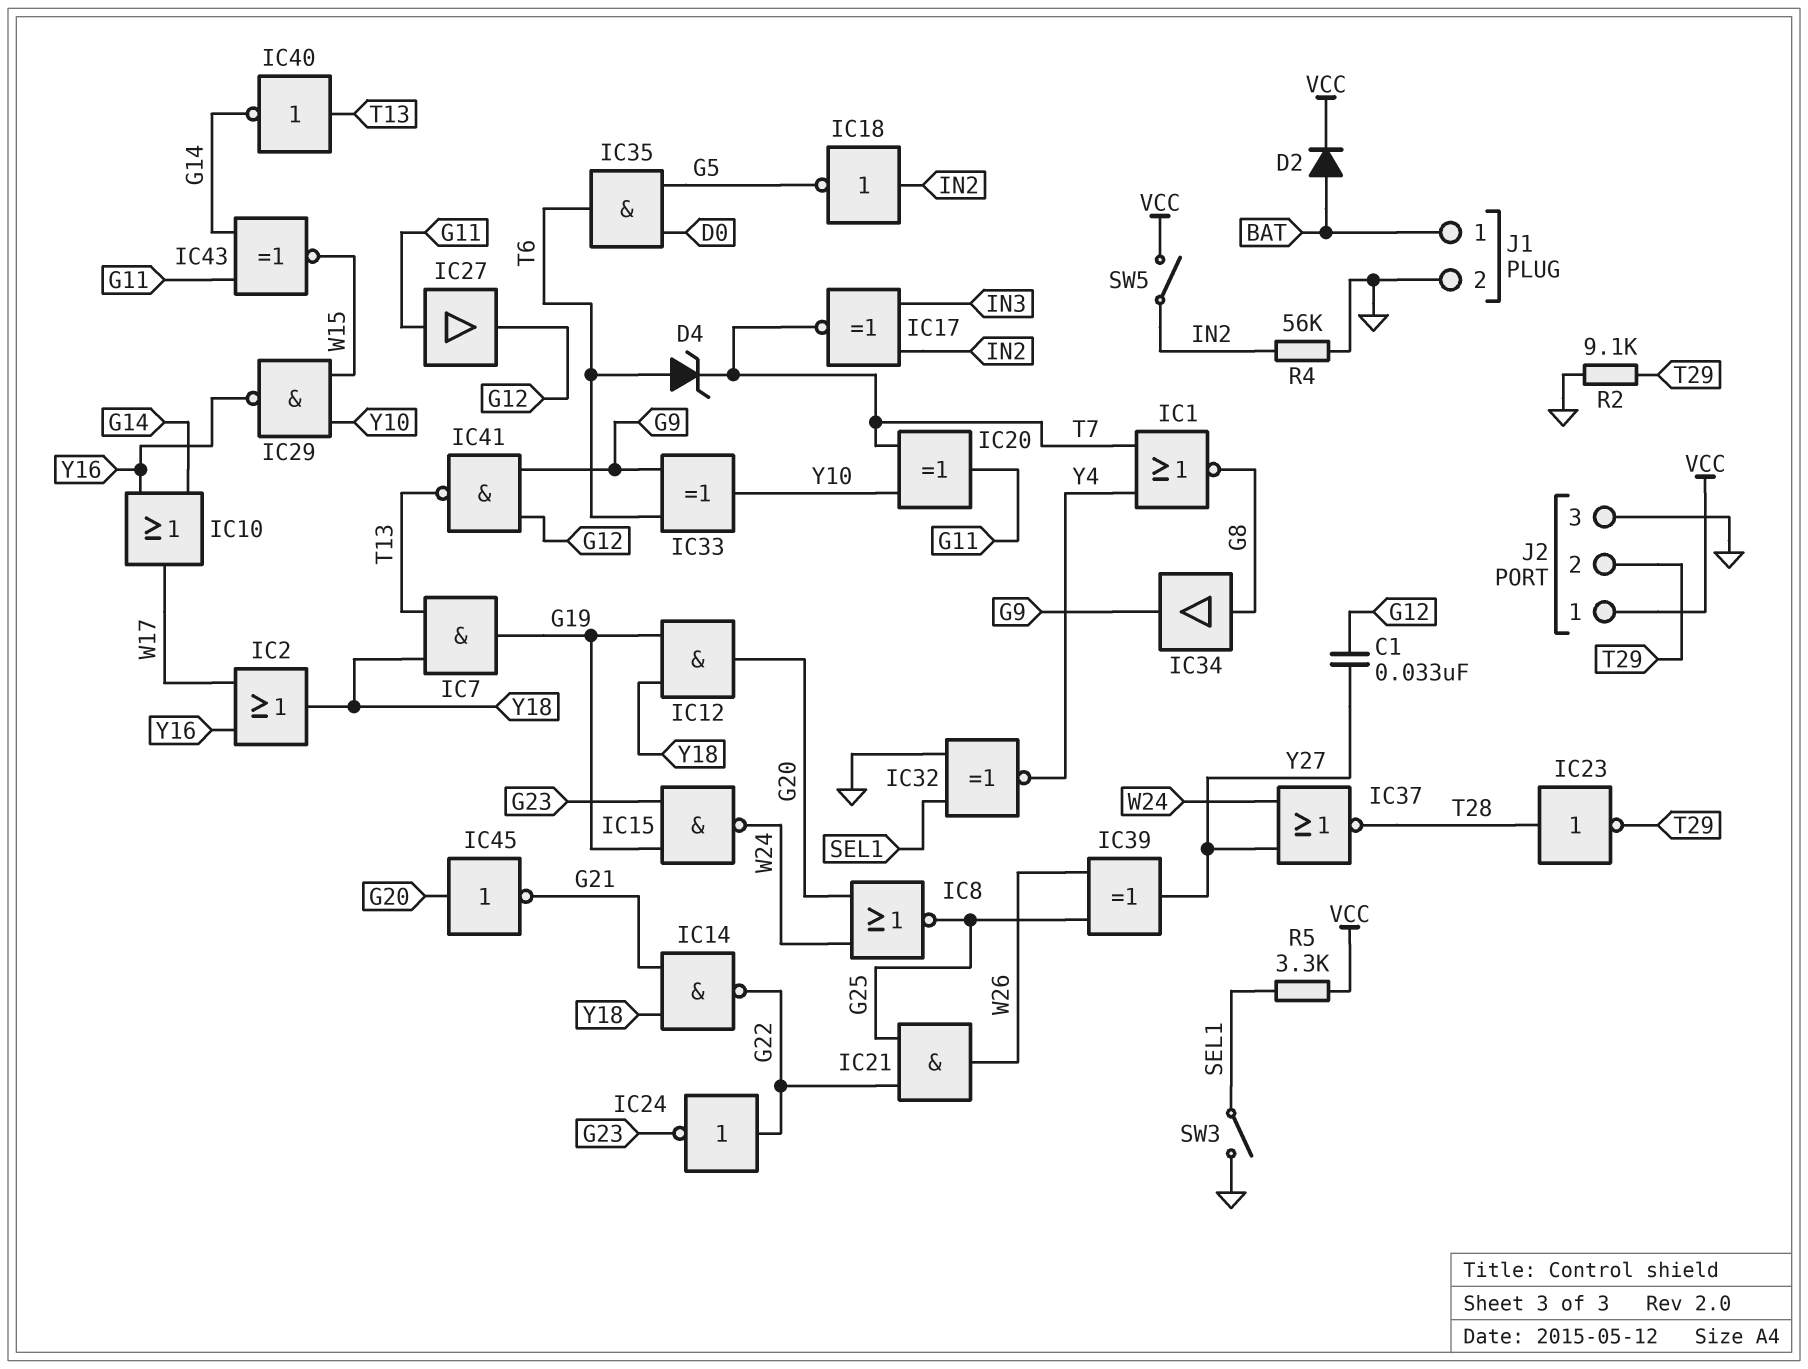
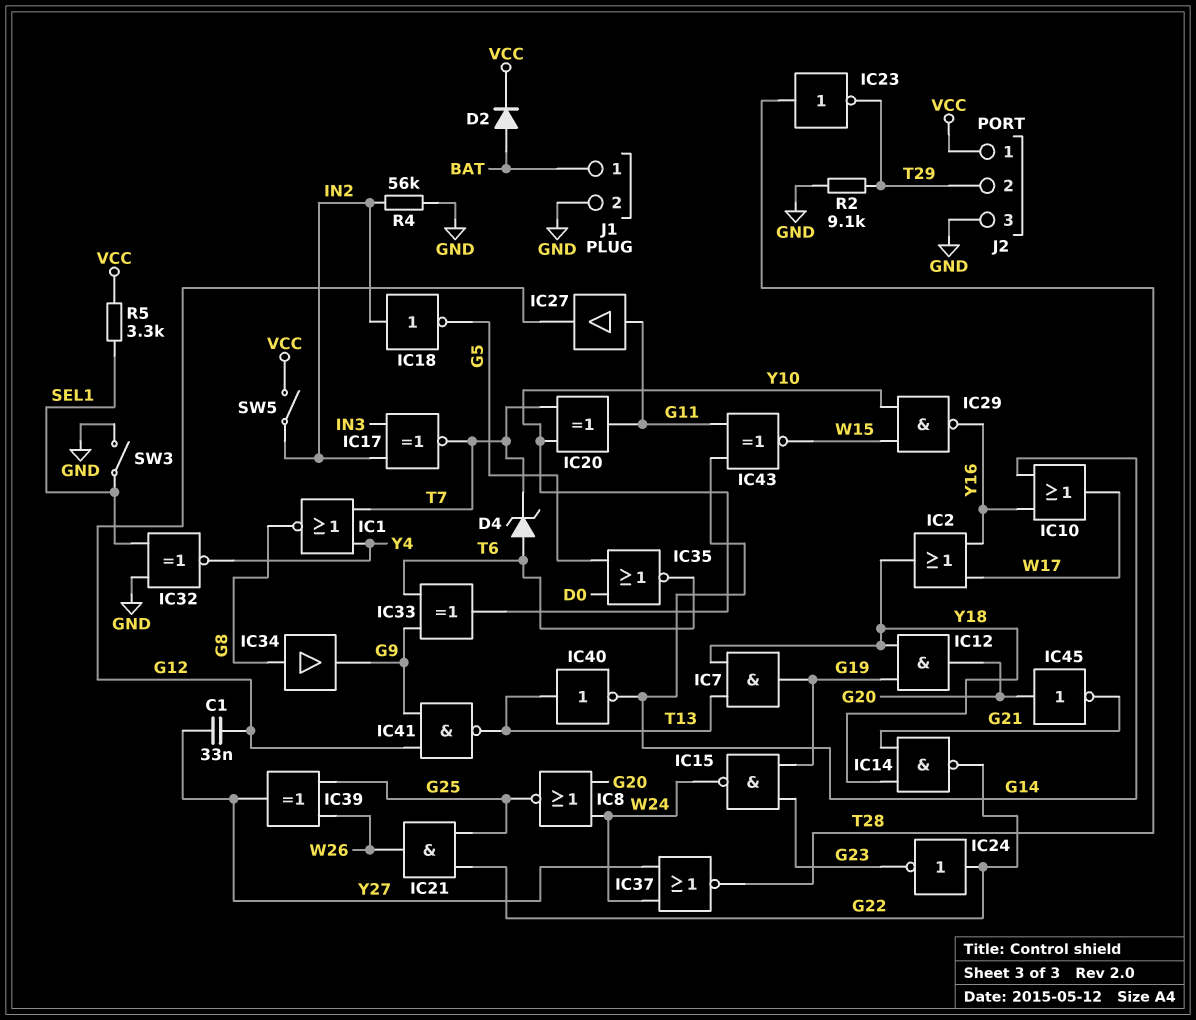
IC35: AND (in D0, in G5, out T6) -> NOR (in D0, in G5, out T6)

